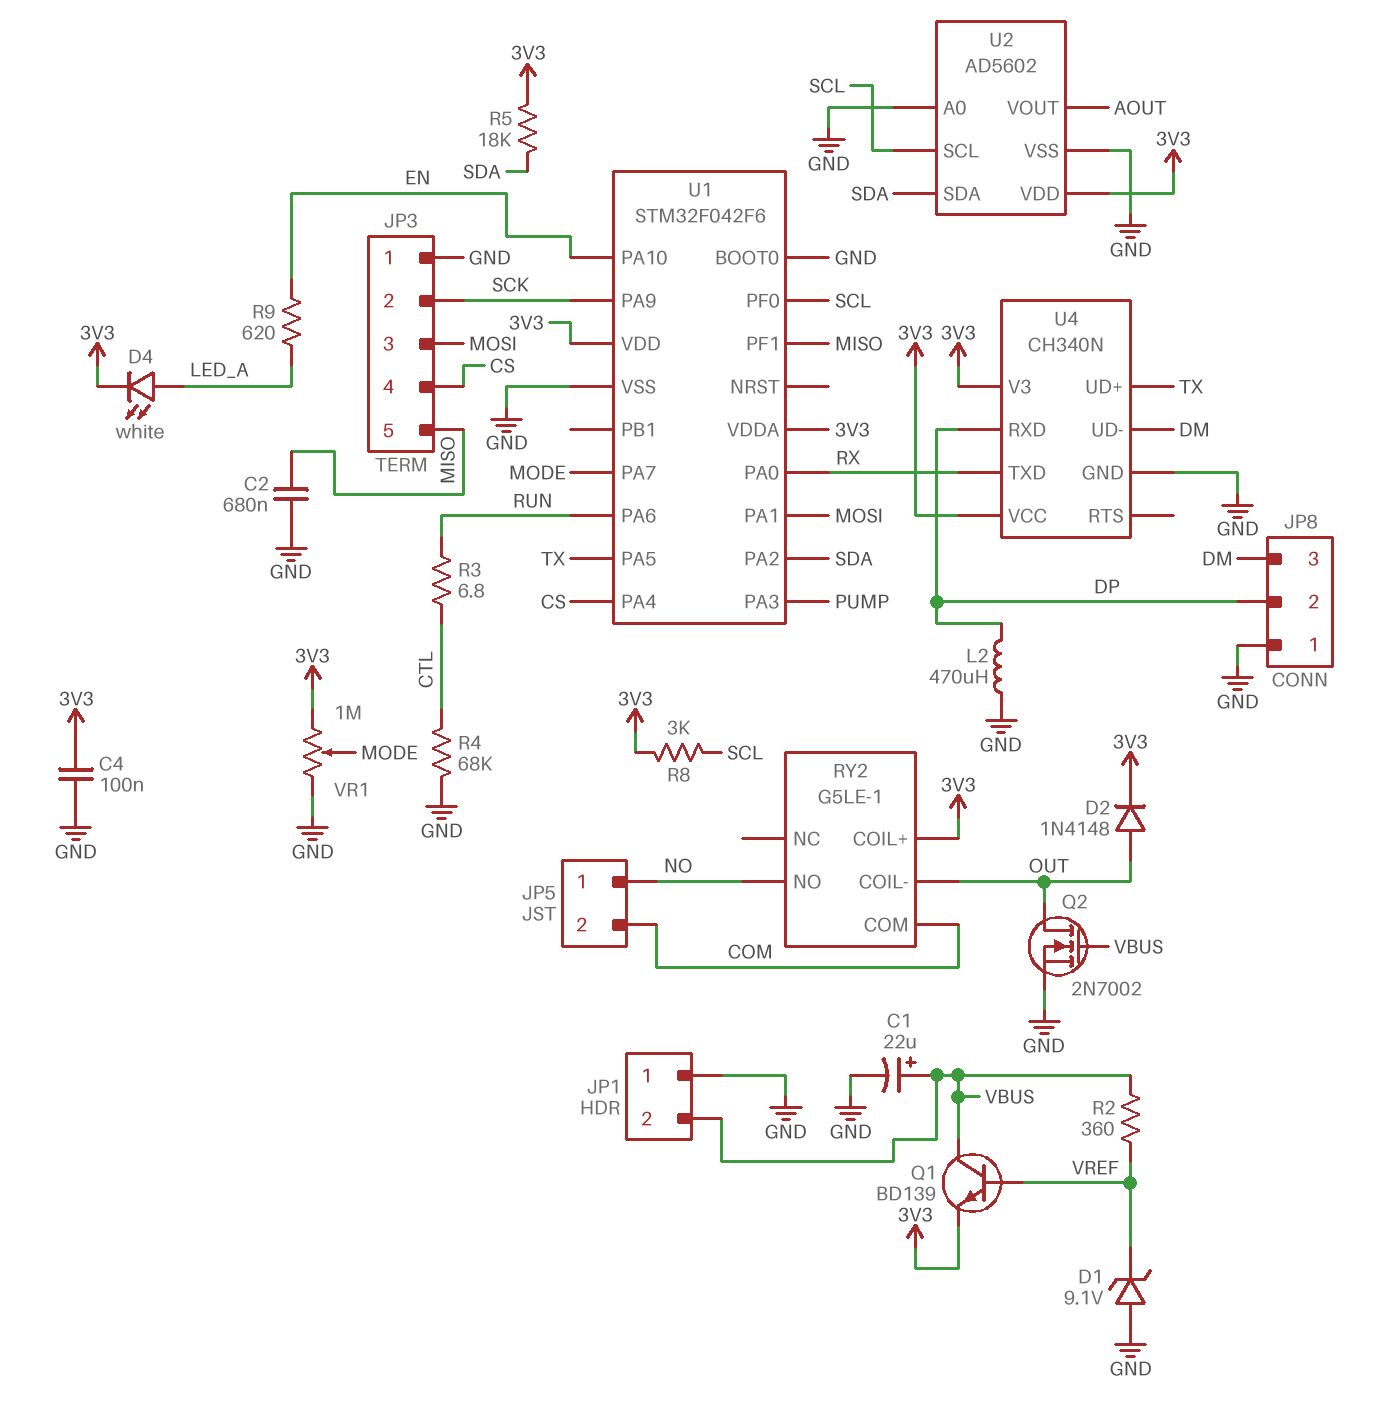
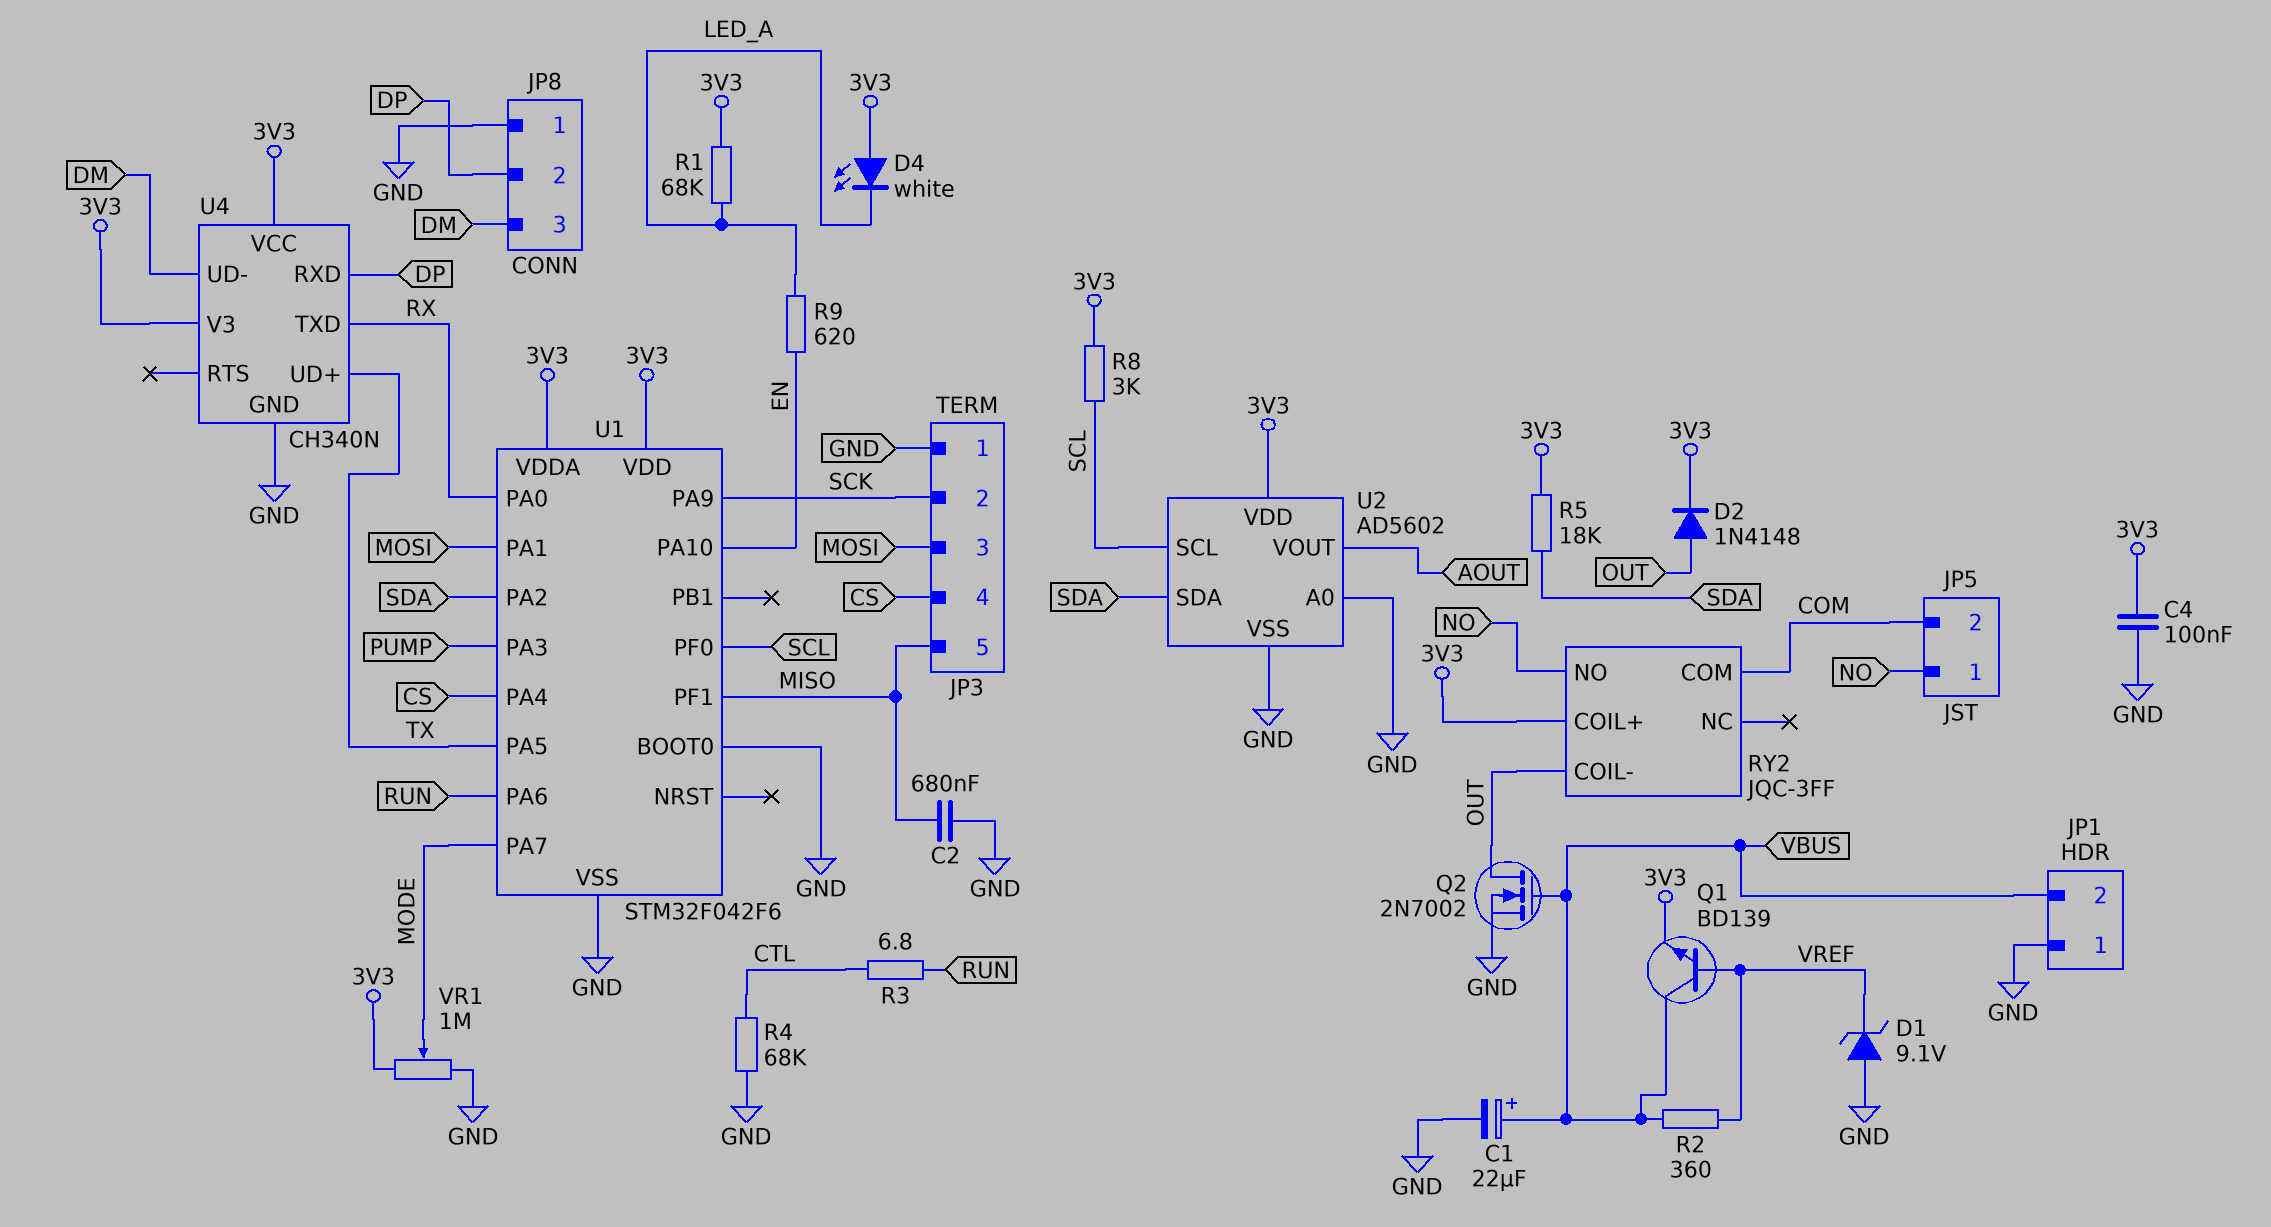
D4: LED white (A LED_A, K 3V3) -> LED white (A 3V3, K LED_A)
L2: 470uH (DP, GND) -> none
R1: none -> 68k (3V3, LED_A)
RY2: G5LE-1 -> JQC-3FF

